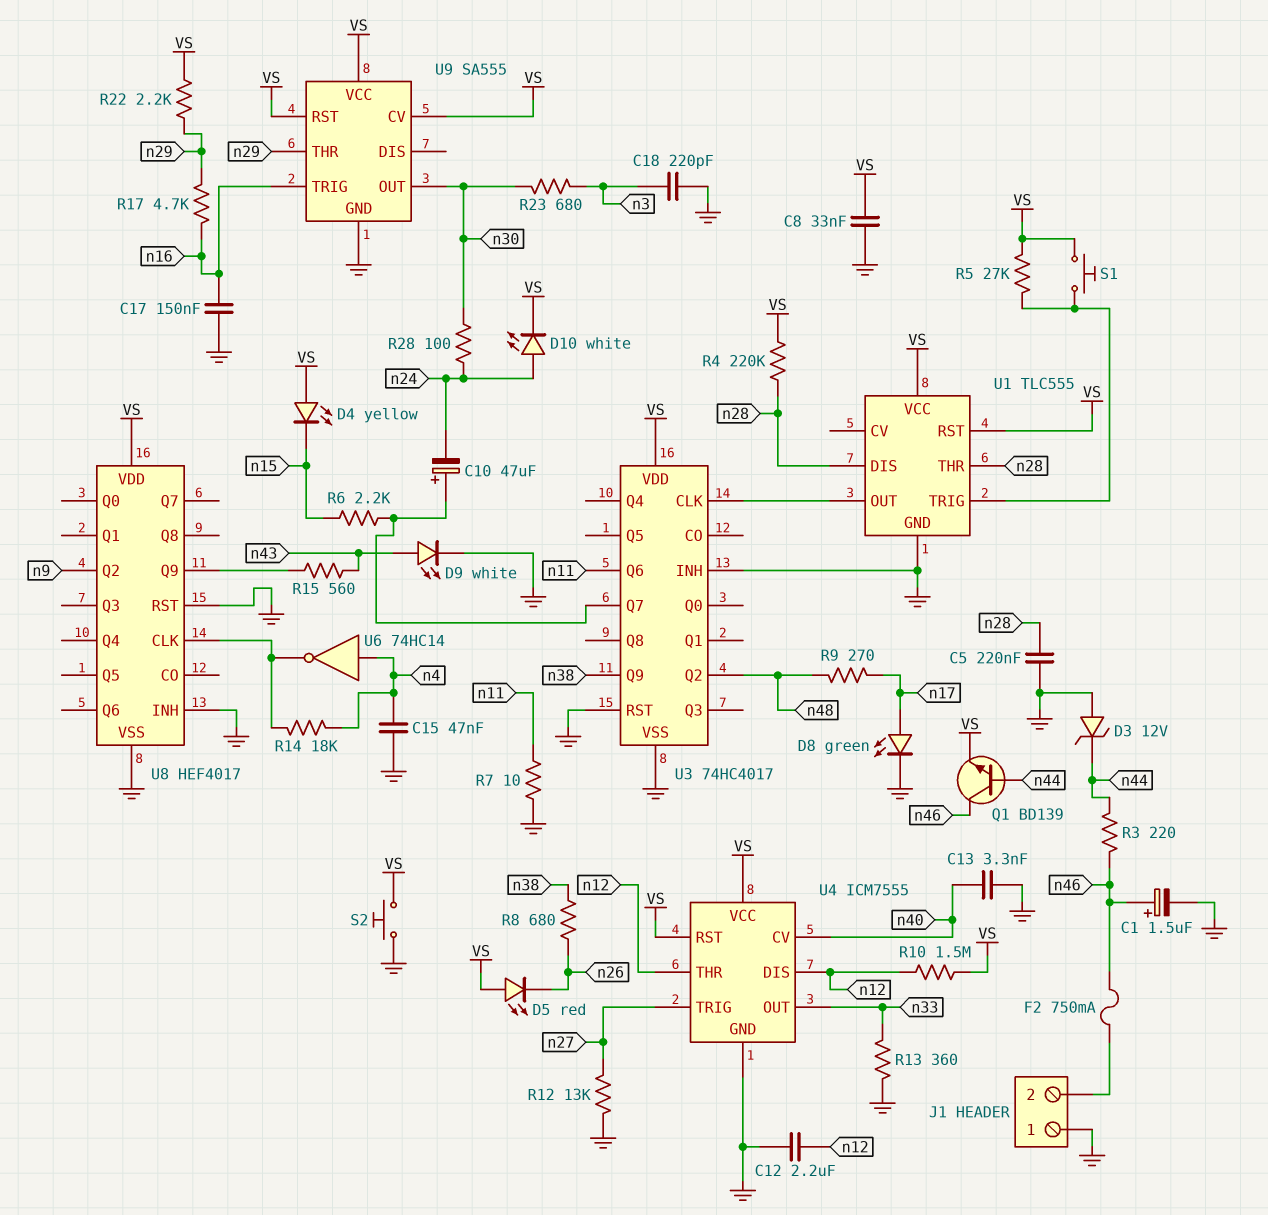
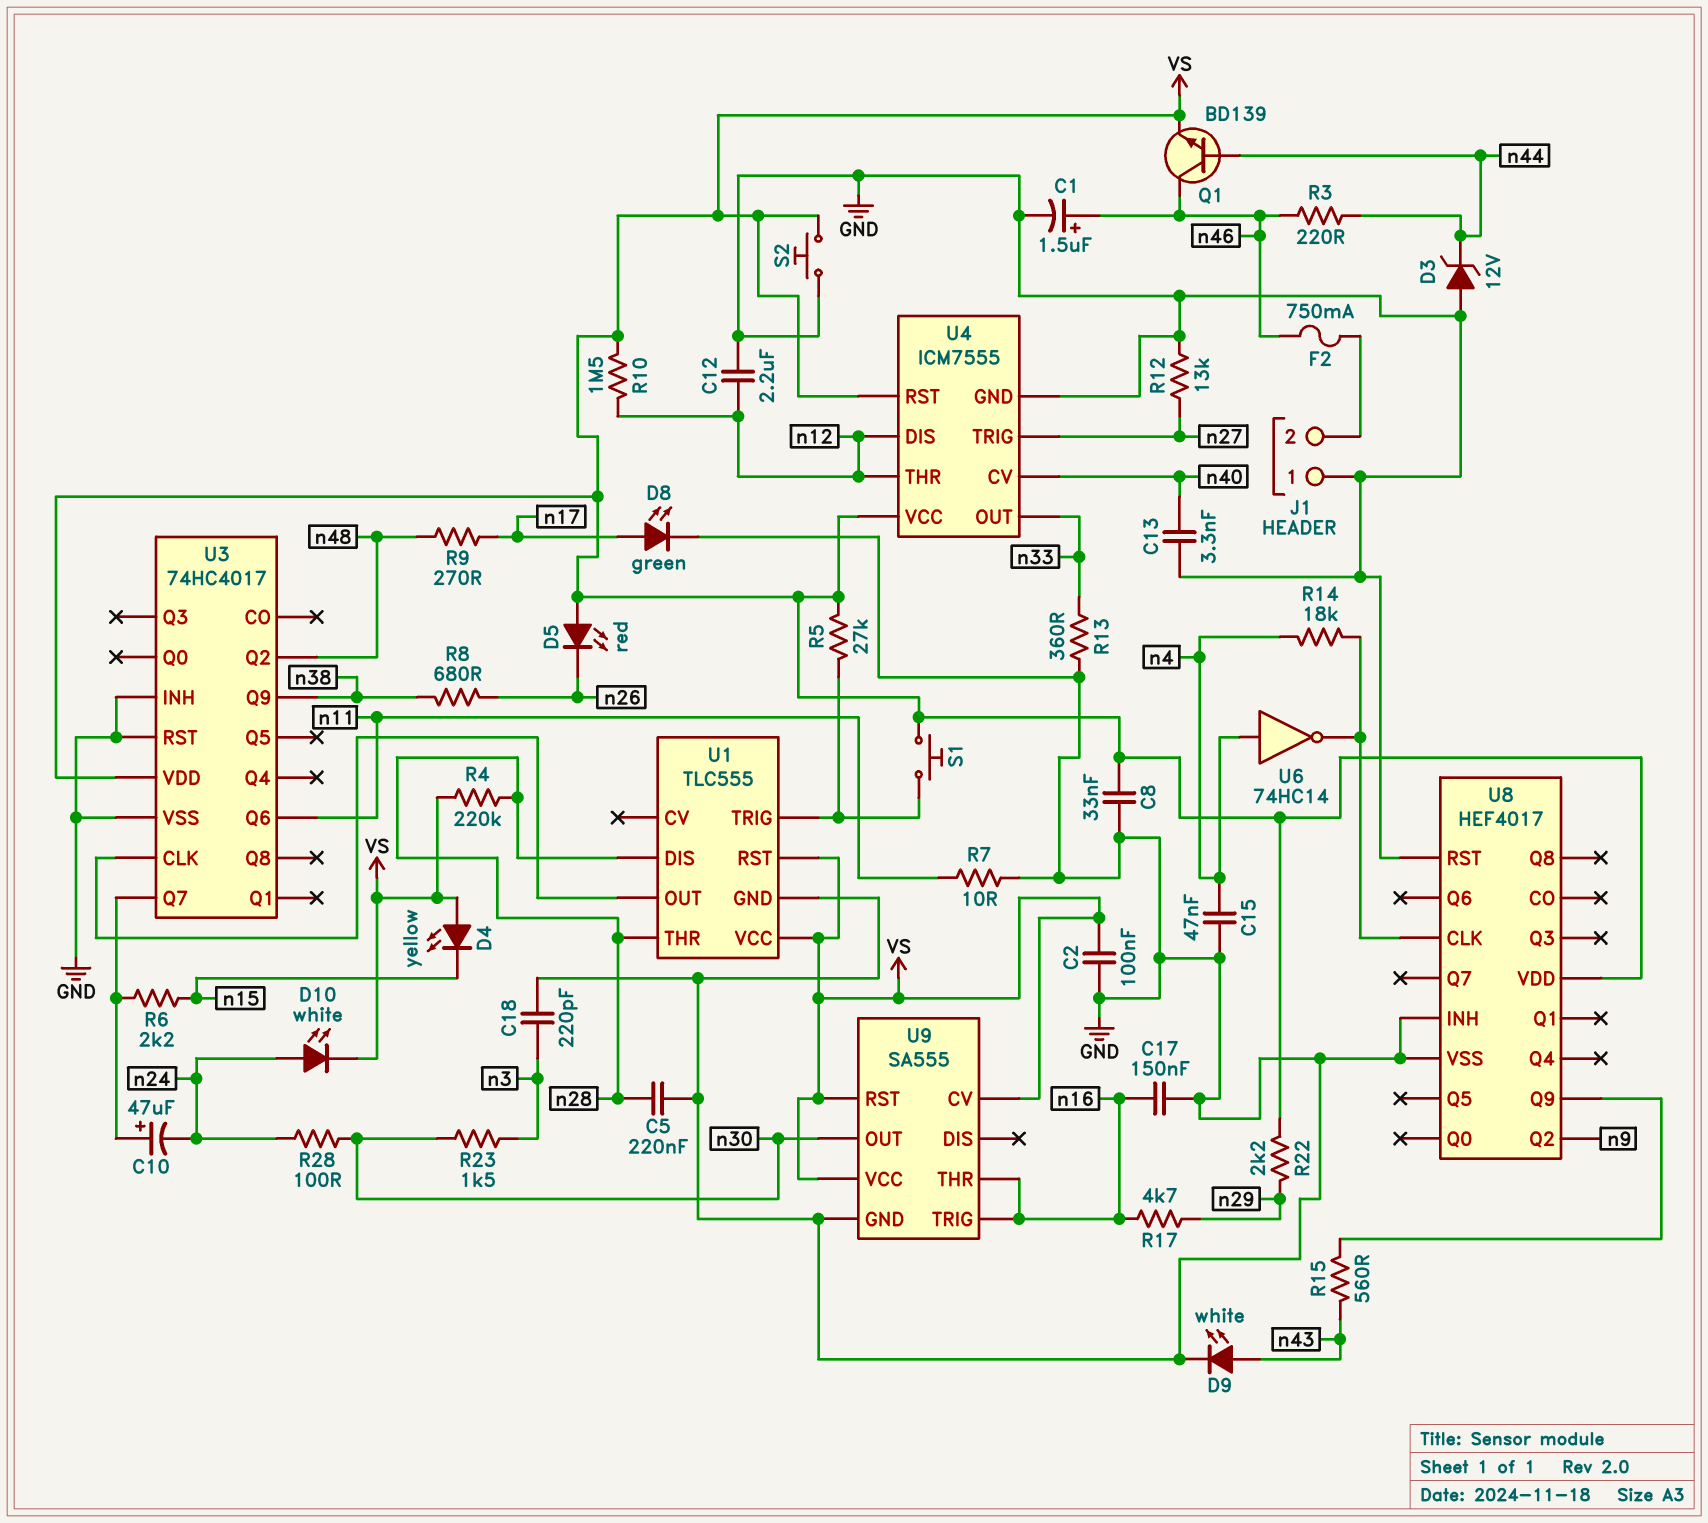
C2: none -> 100nF (GND, VS)
R23: 680 (n3, n30) -> 1.5k (n3, n30)
U9 pin THR: n29 -> n16

